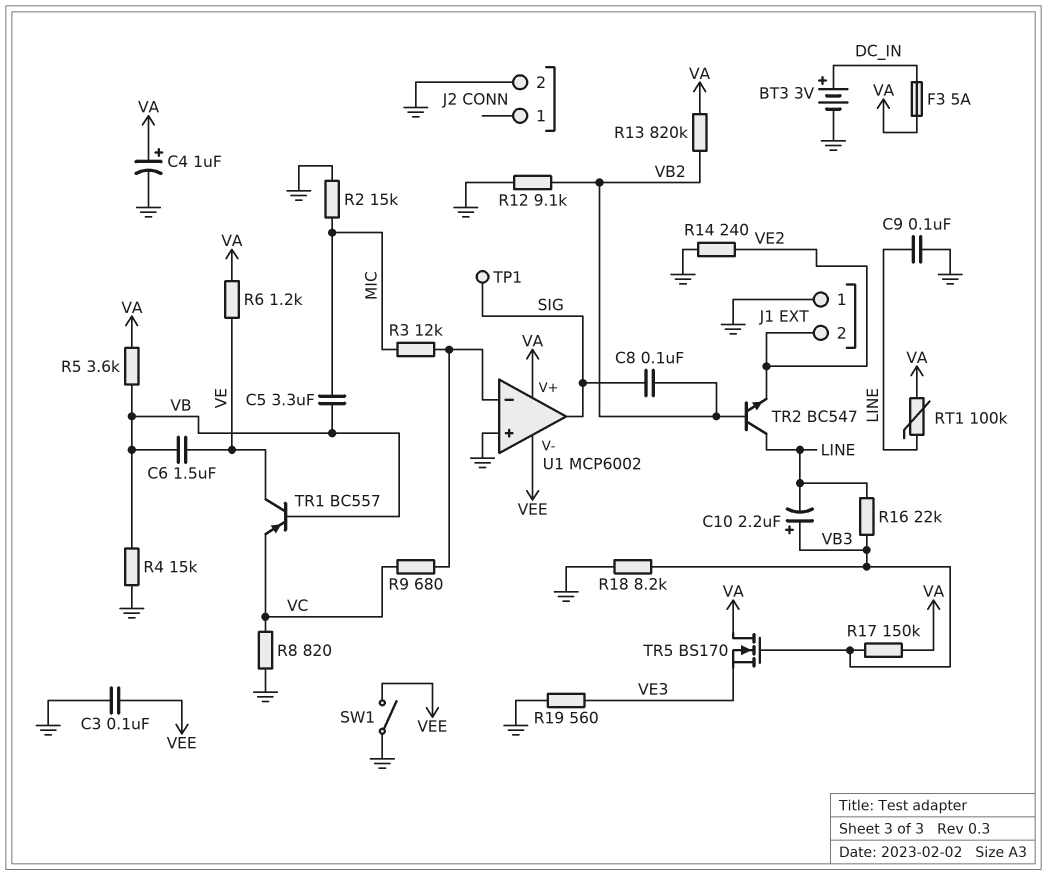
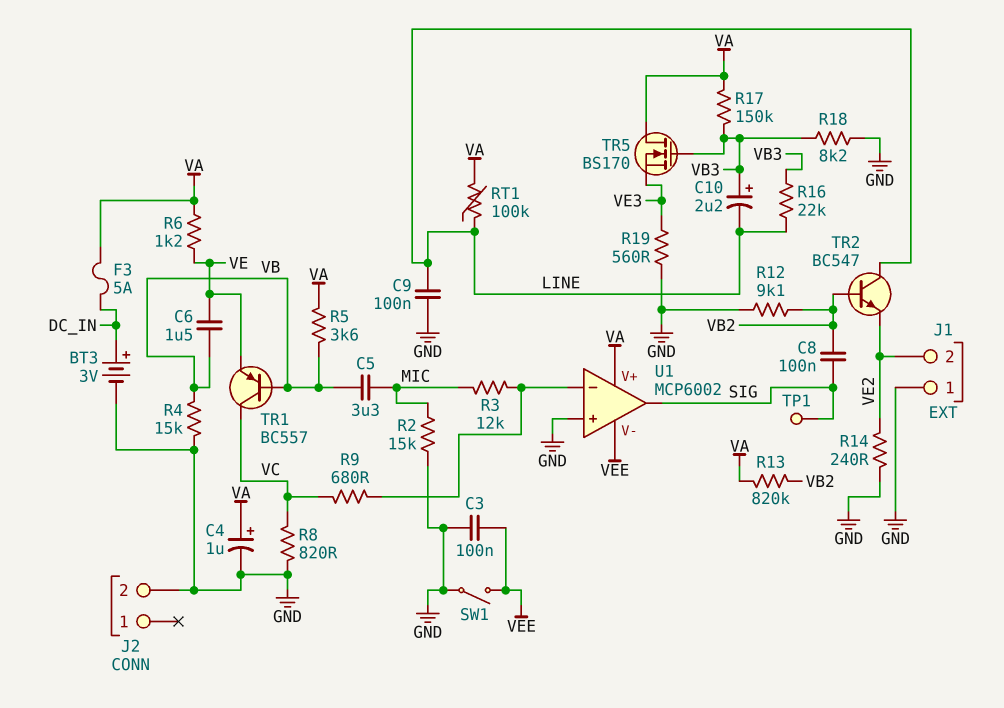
TR1: PNP BC557 (B VB, C VE, E VC) -> PNP BC557 (B VB, C VC, E VE)

